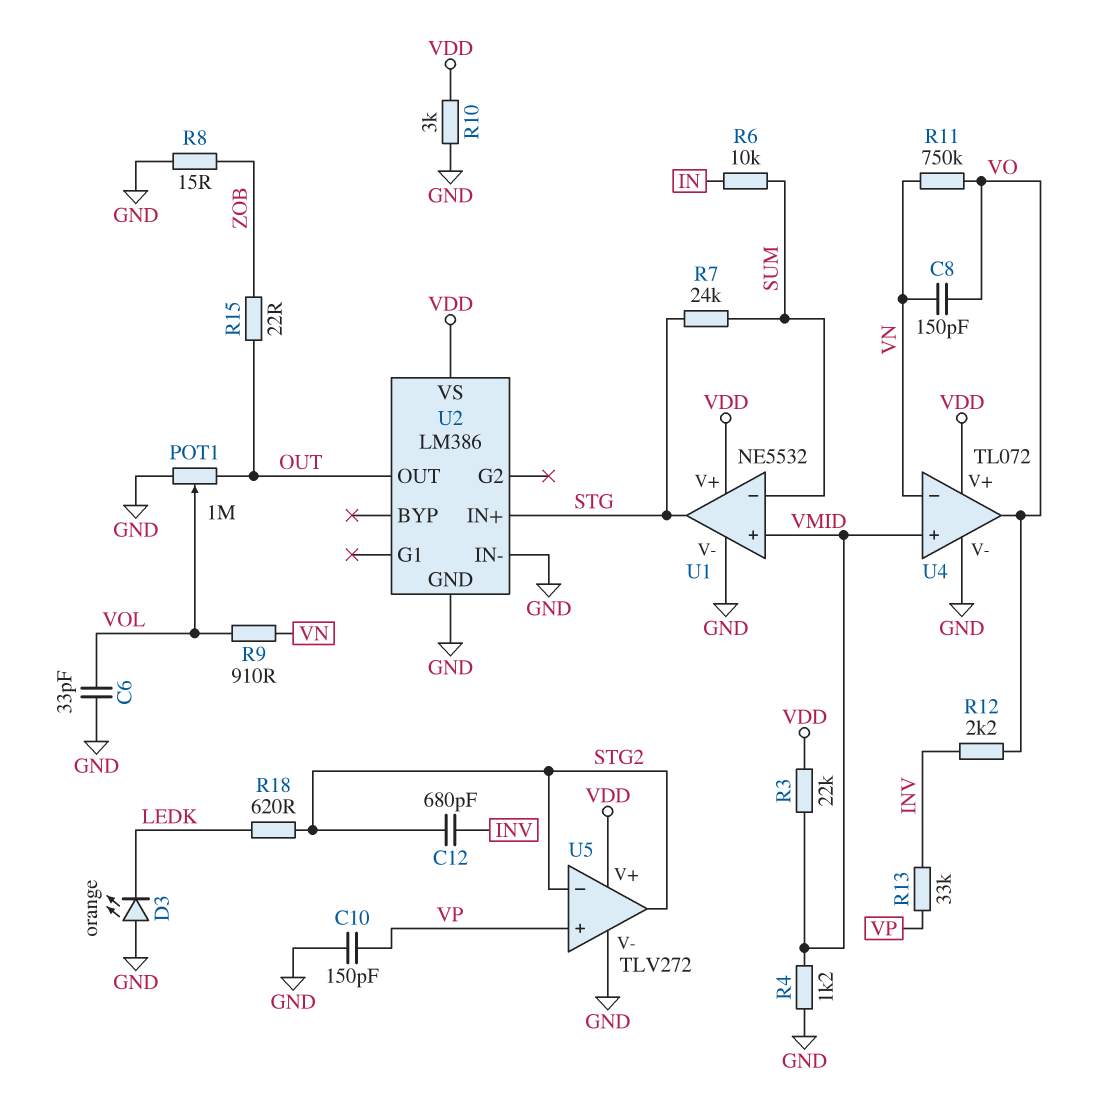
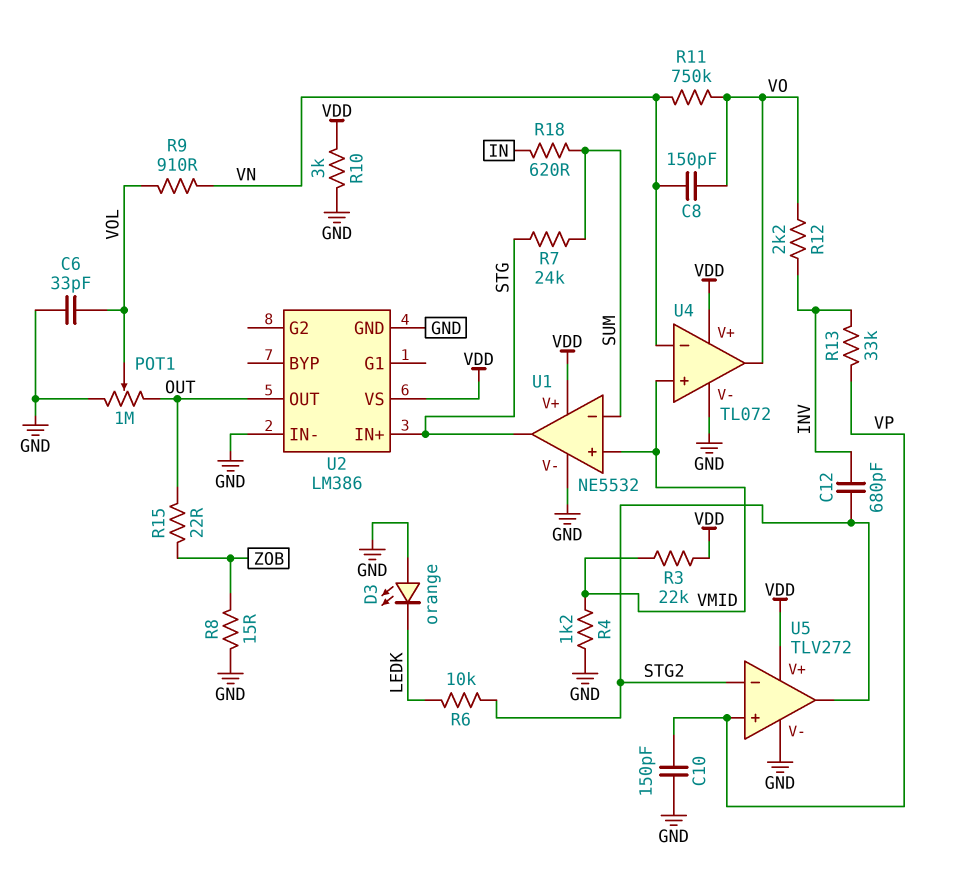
R6: 10k (IN, SUM) -> 10k (LEDK, STG2)
R18: 620 (LEDK, STG2) -> 620 (IN, SUM)

